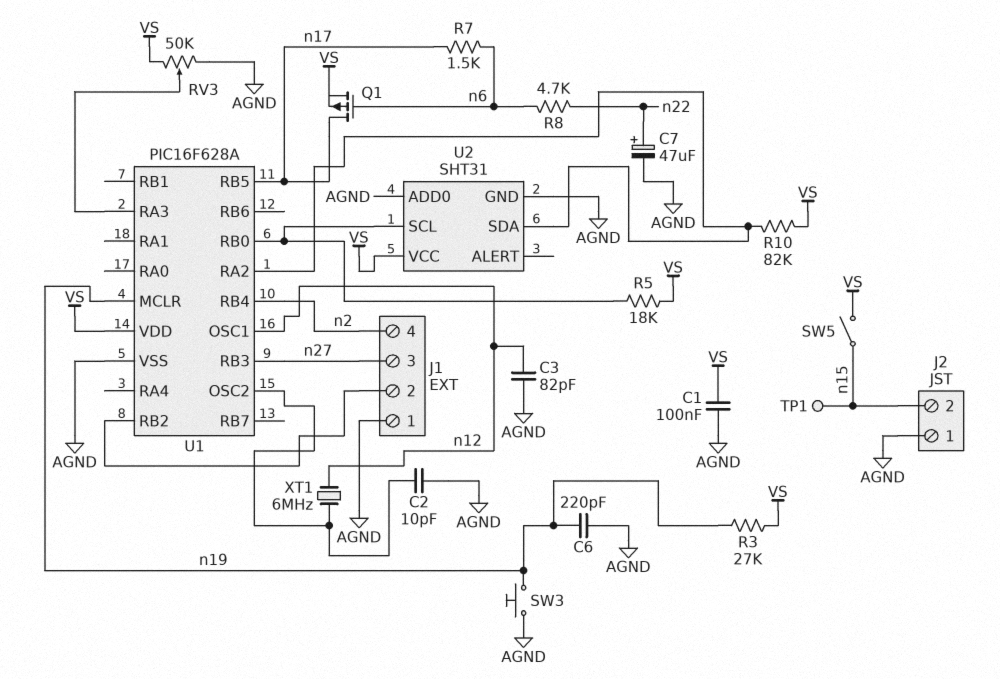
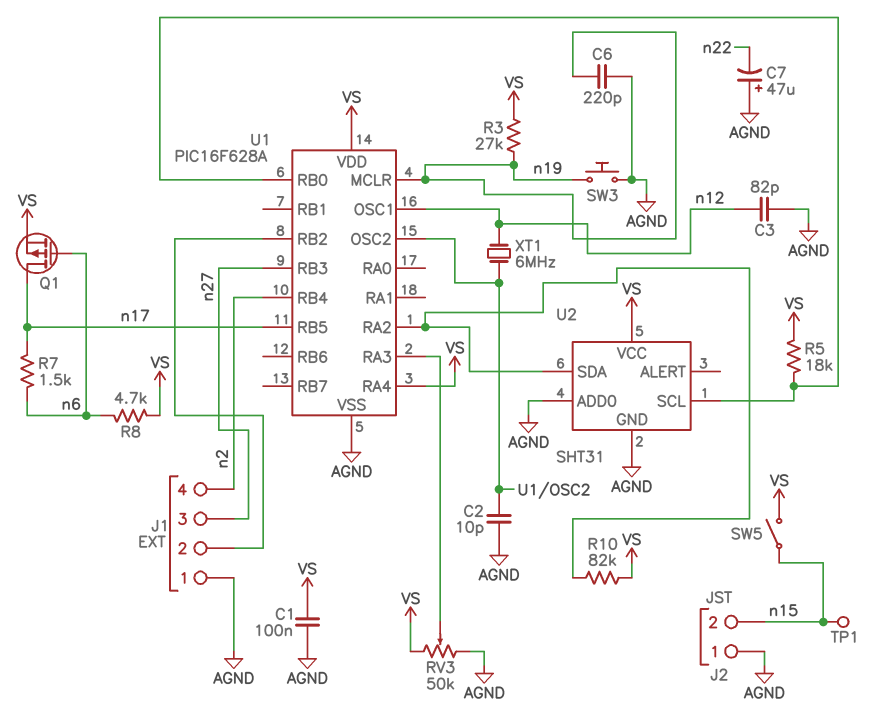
C7: 47uF (plus n22, minus AGND) -> 47uF (plus AGND, minus n22)
R8: 4.7k (n6, n22) -> 4.7k (VS, n6)
U1 pin RA4: none -> VS

